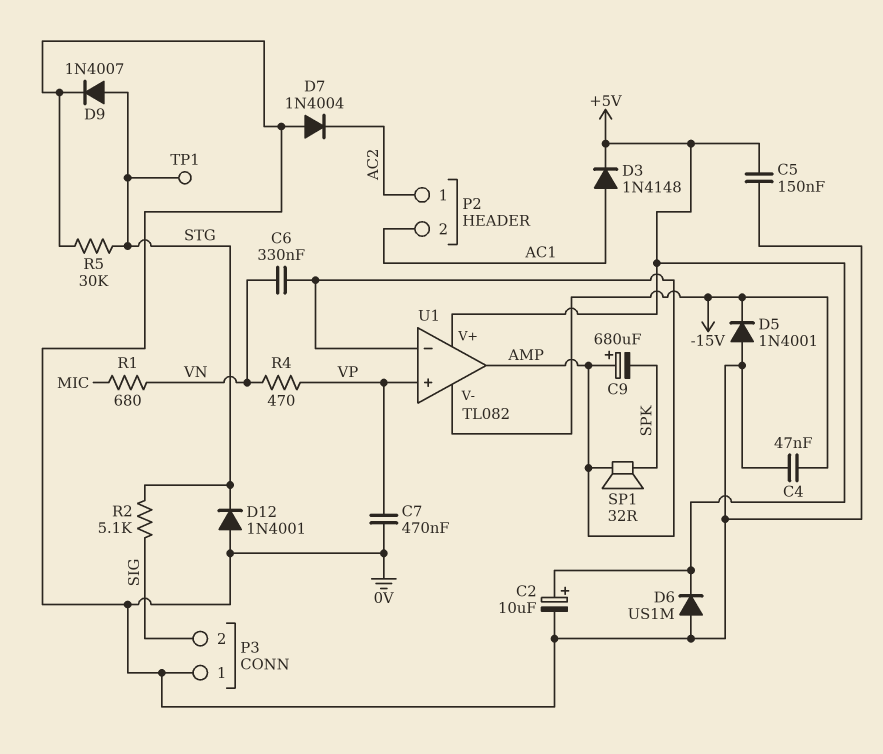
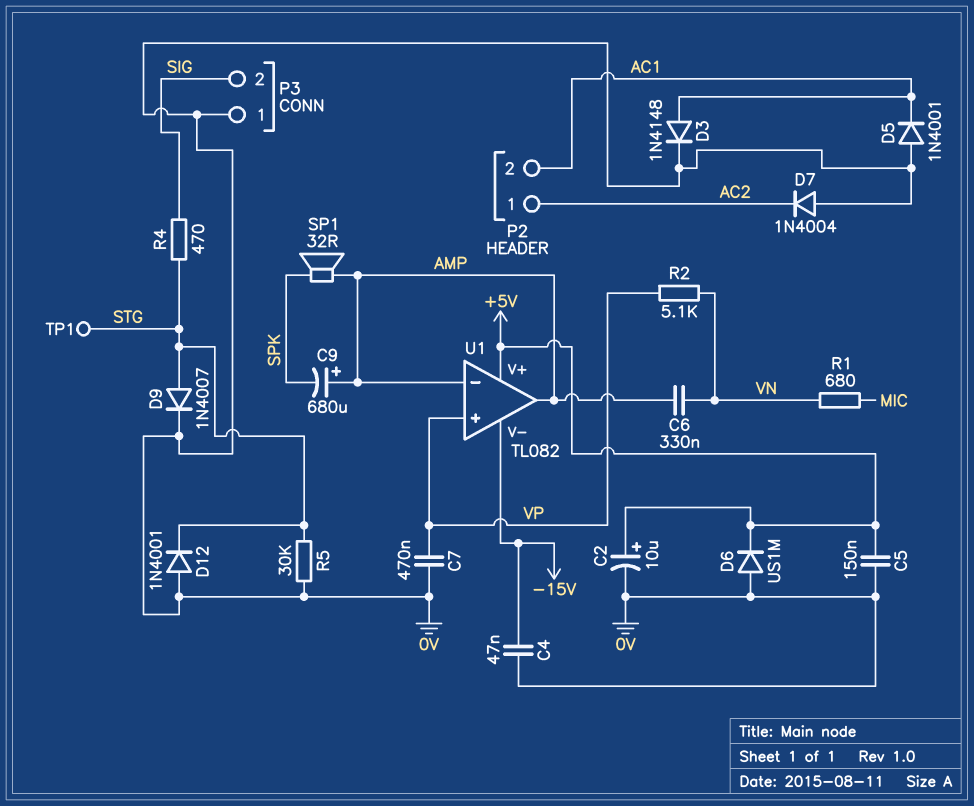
D3: diode 1N4148 (A AC1, K +5V) -> diode 1N4148 (A AC1, K 0V)
D5: diode 1N4001 (A 0V, K -15V) -> diode 1N4001 (A 0V, K AC1)
R2: 5.1k (SIG, STG) -> 5.1k (VN, VP)
R4: 470 (VN, VP) -> 470 (SIG, STG)

